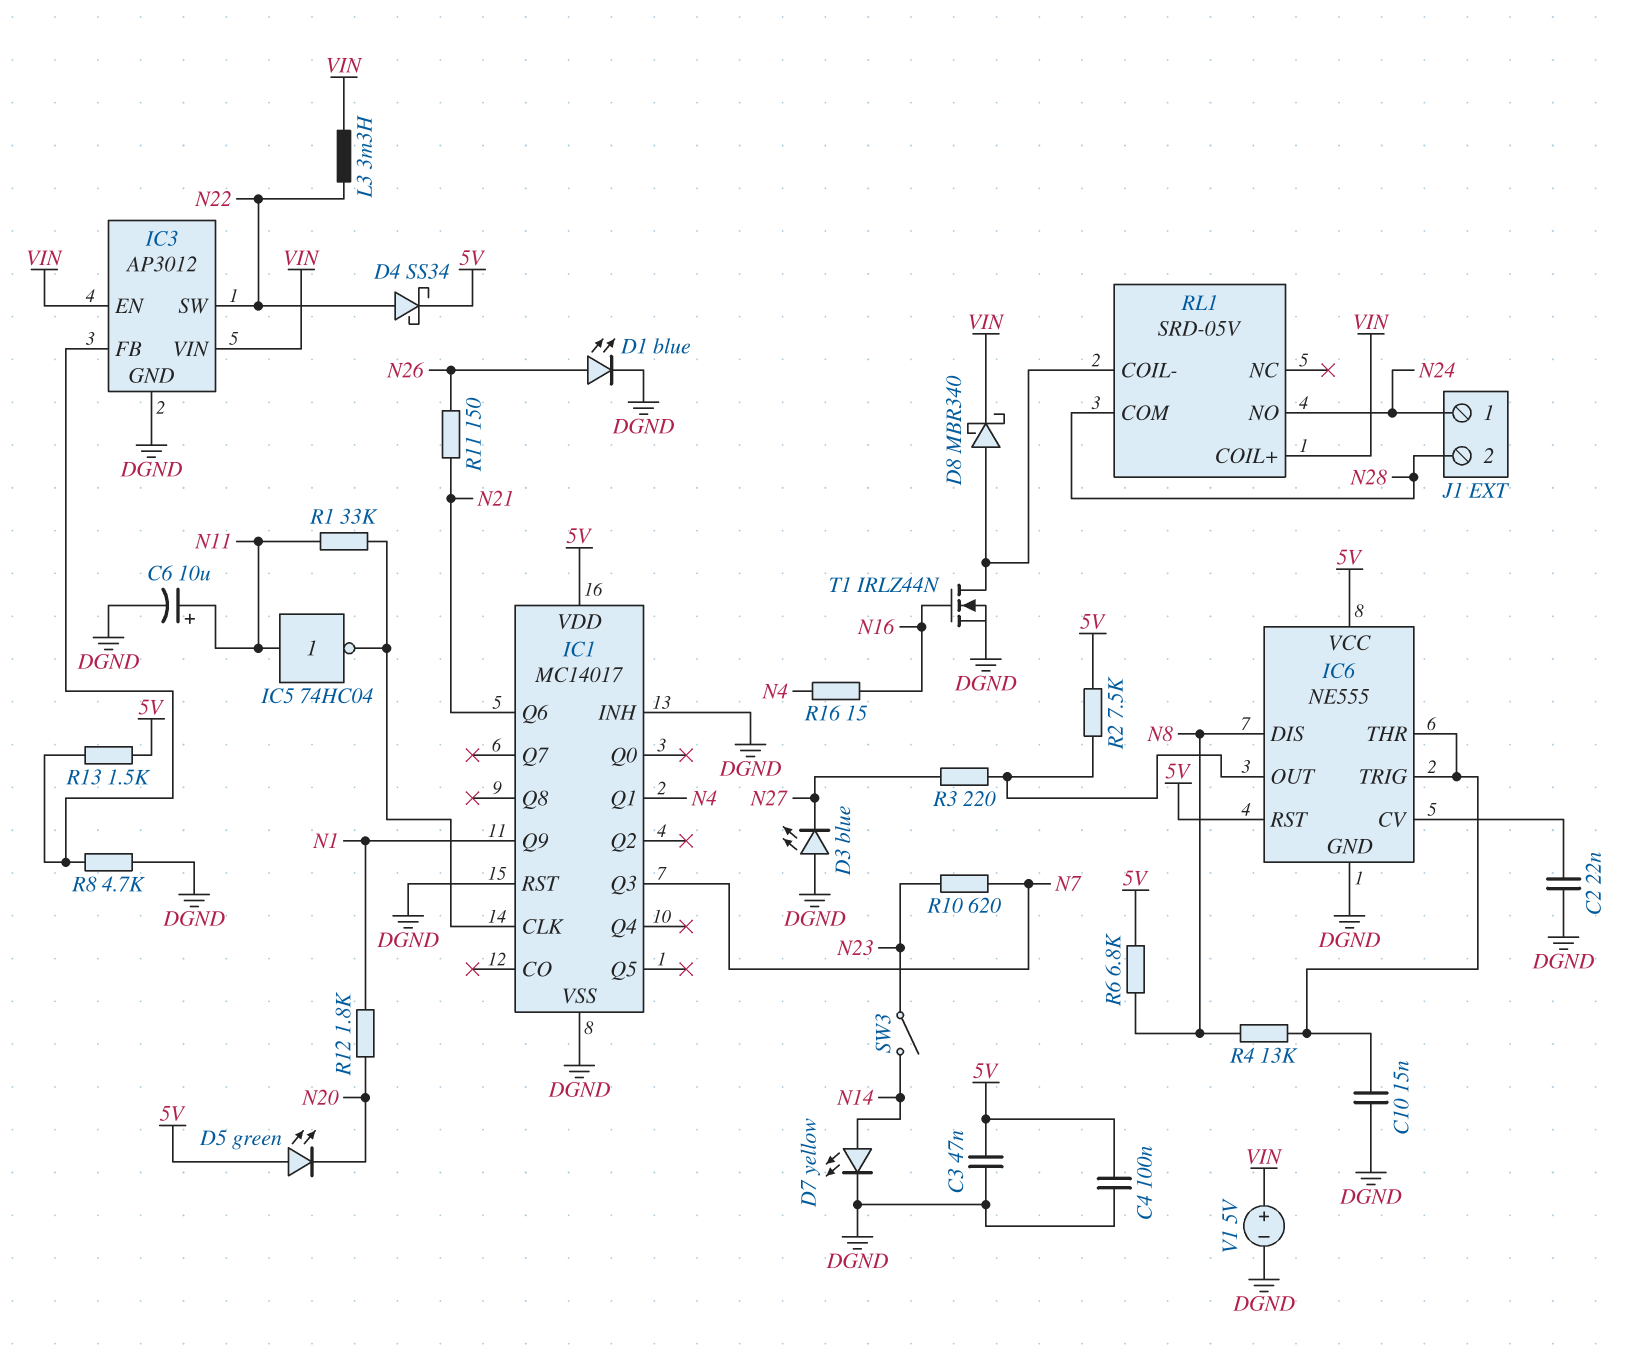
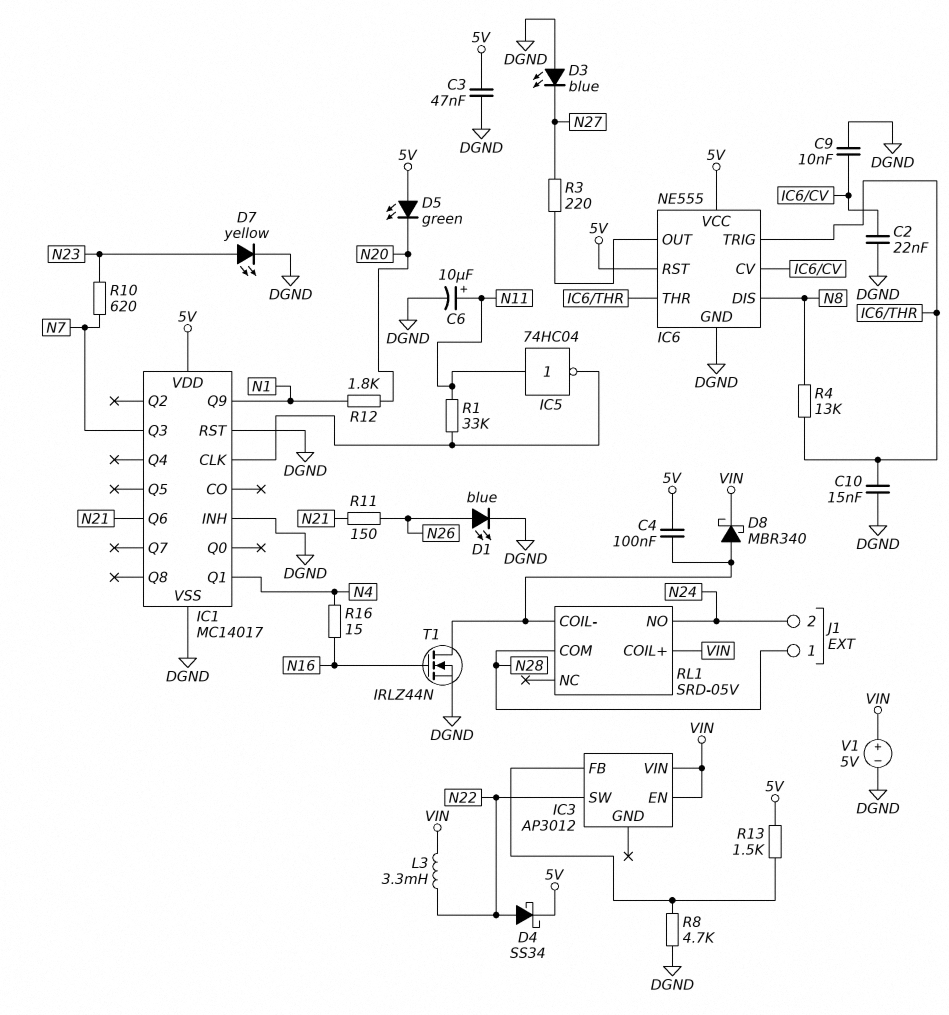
C4: 100nF (5V, DGND) -> 100nF (5V, RL1/COIL-)
C9: none -> 10nF (DGND, IC6/CV)
D7: LED yellow (A N14, K DGND) -> LED yellow (A N23, K DGND)
IC3 pin GND: DGND -> none
J1 pin 1: N24 -> N28
J1 pin 2: N28 -> N24
R2: 7.5k (5V, IC6/OUT) -> none
R6: 6.8k (5V, N8) -> none
SW3: switch (N14, N23) -> none

